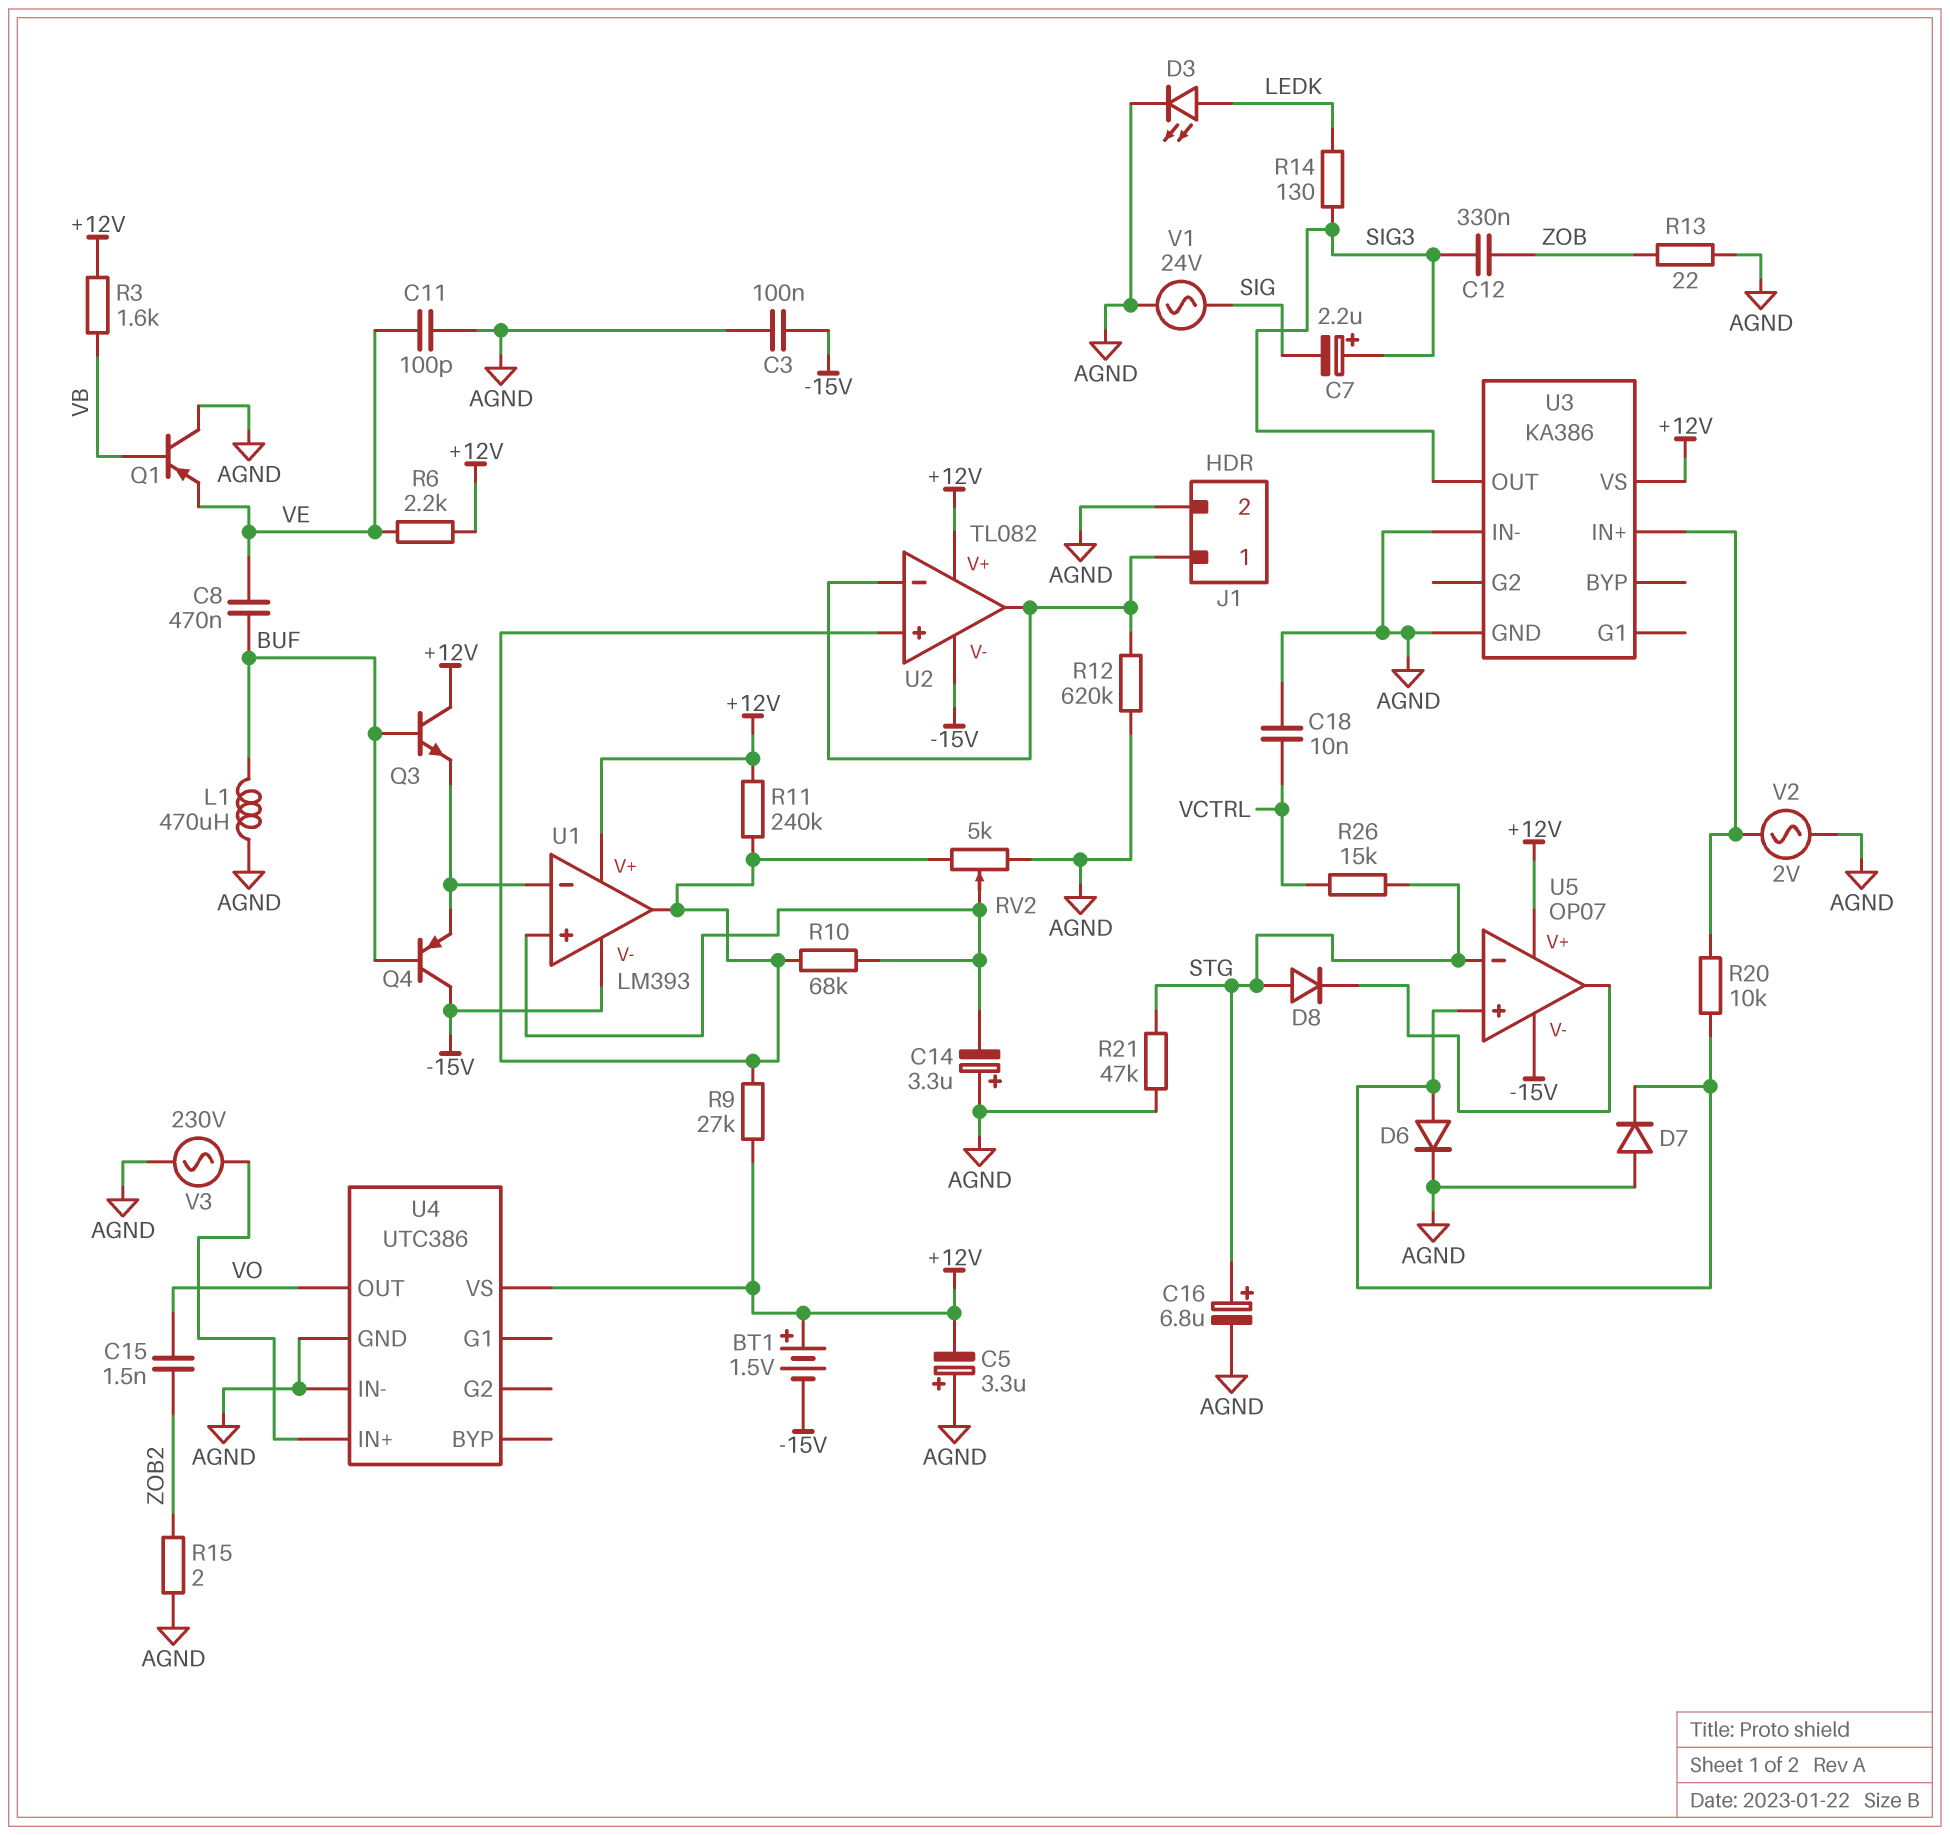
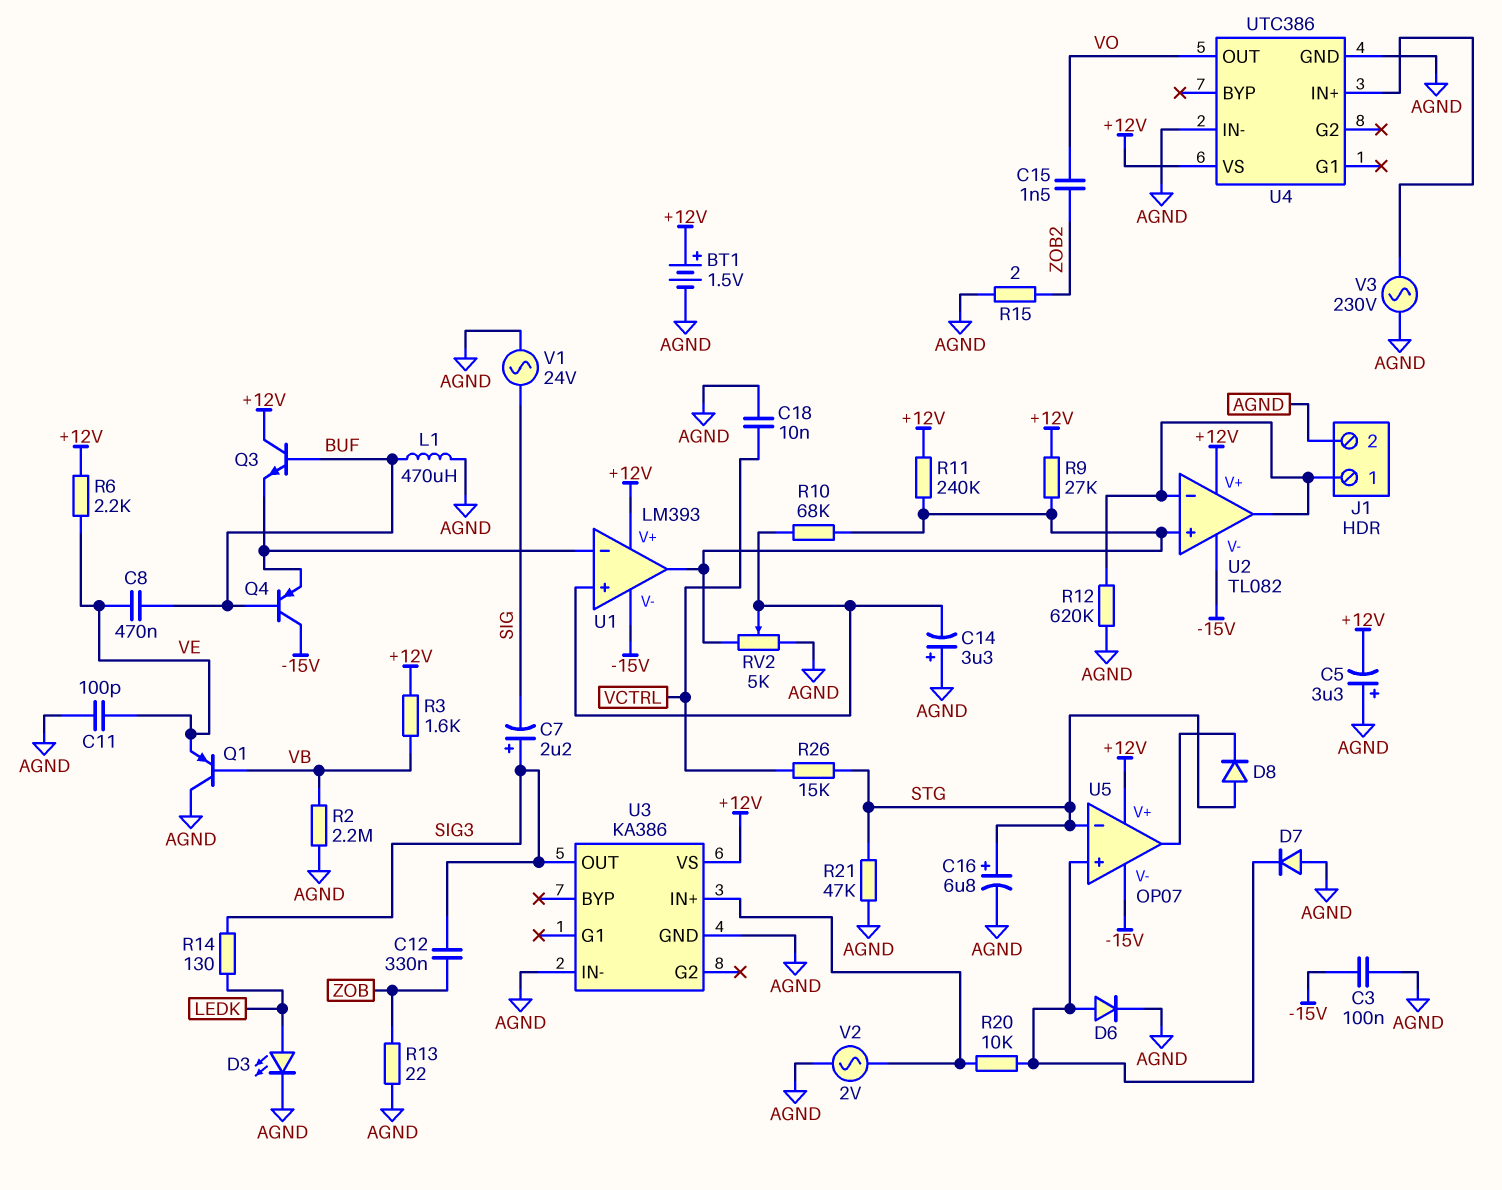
BT1: 1.5V (plus +12V, minus -15V) -> 1.5V (plus +12V, minus AGND)
R2: none -> 2.2M (AGND, VB)

